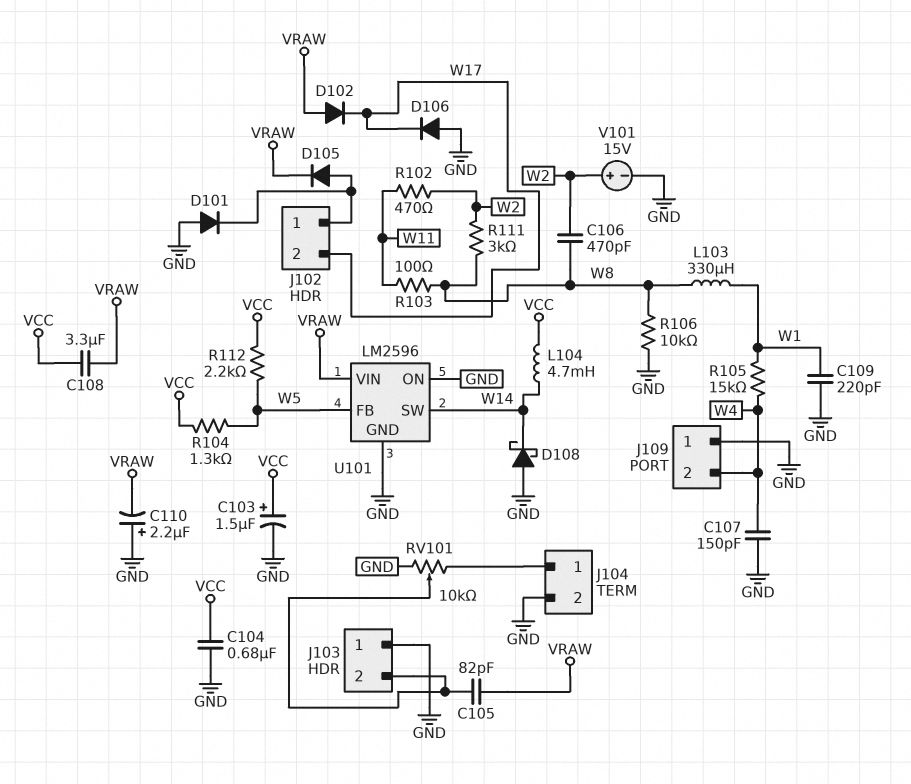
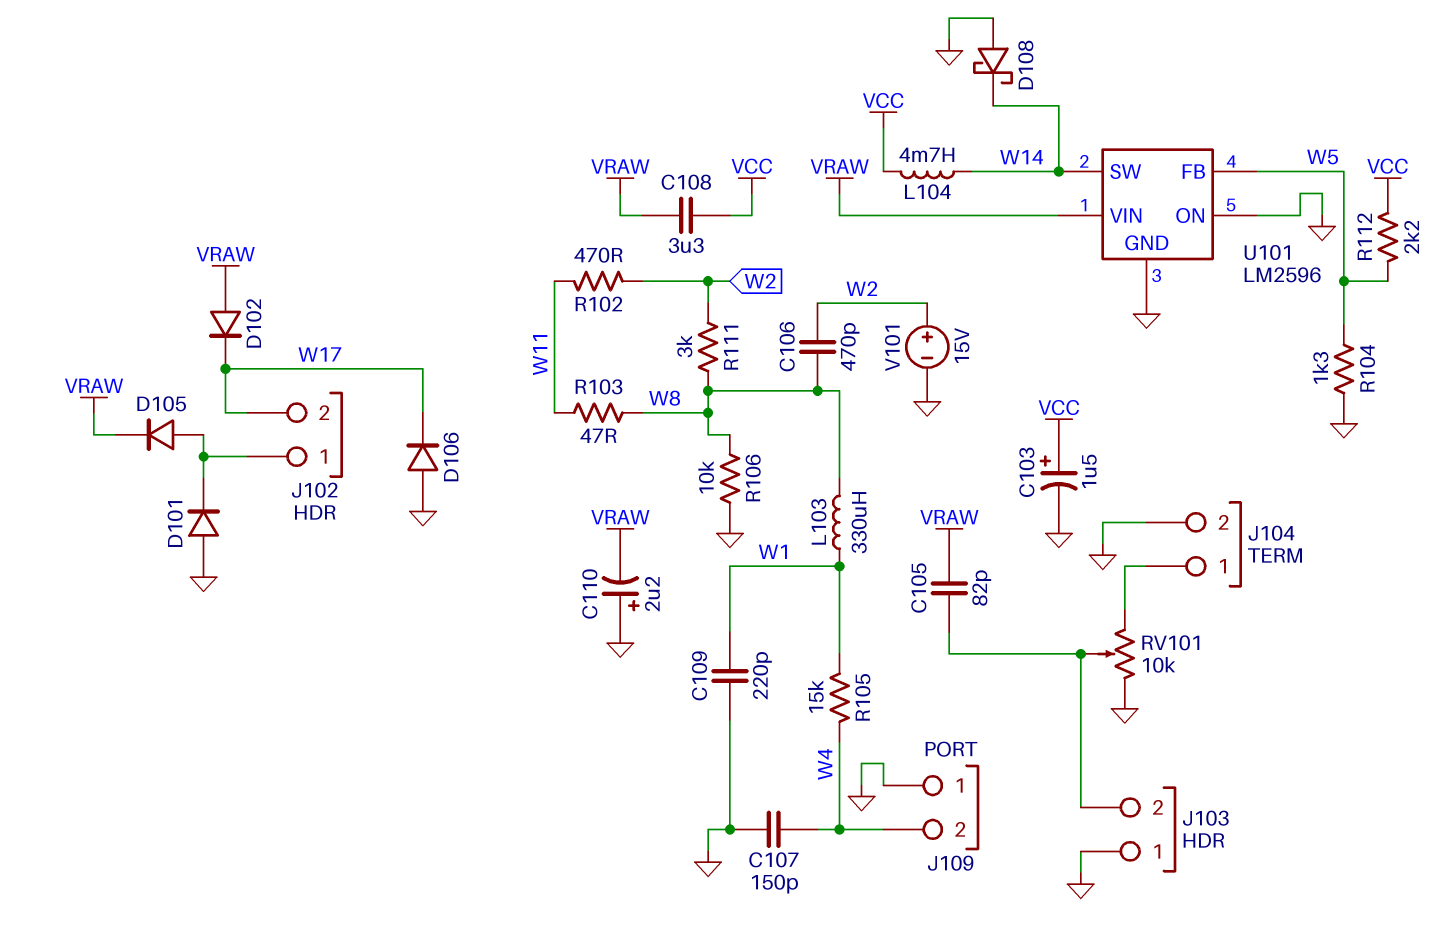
C104: 680nF (GND, VCC) -> none
R103: 100 (W8, W11) -> 47 (W8, W11)
R104: 1.3k (VCC, W5) -> 1.3k (GND, W5)

